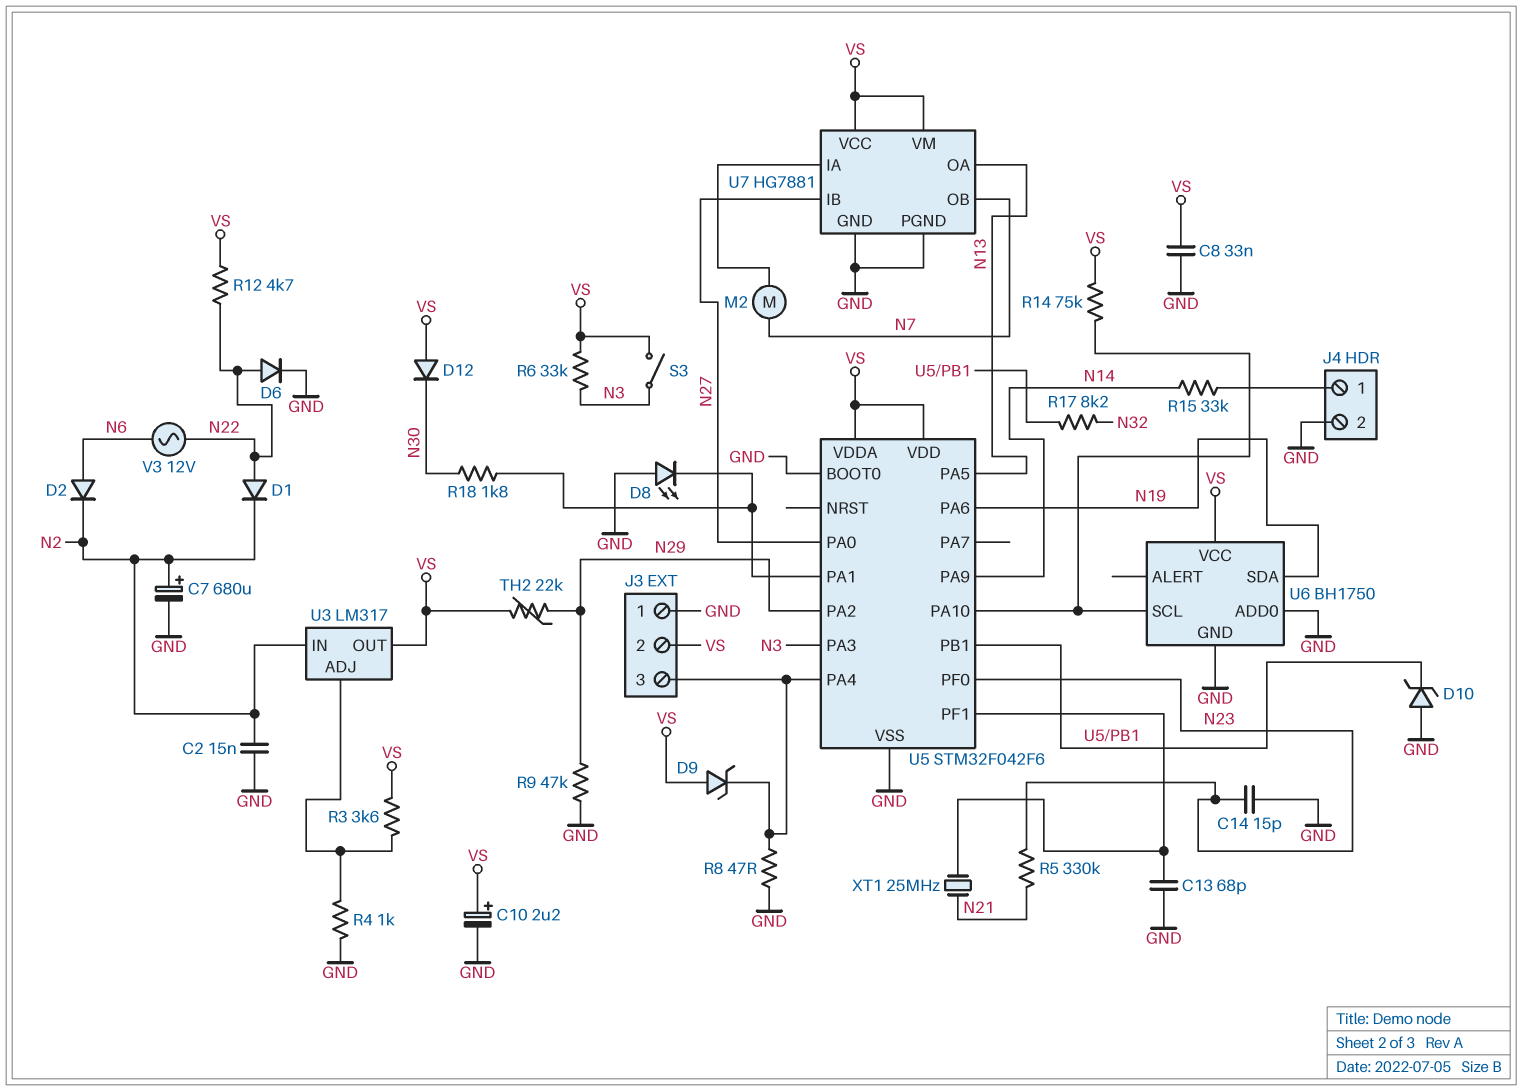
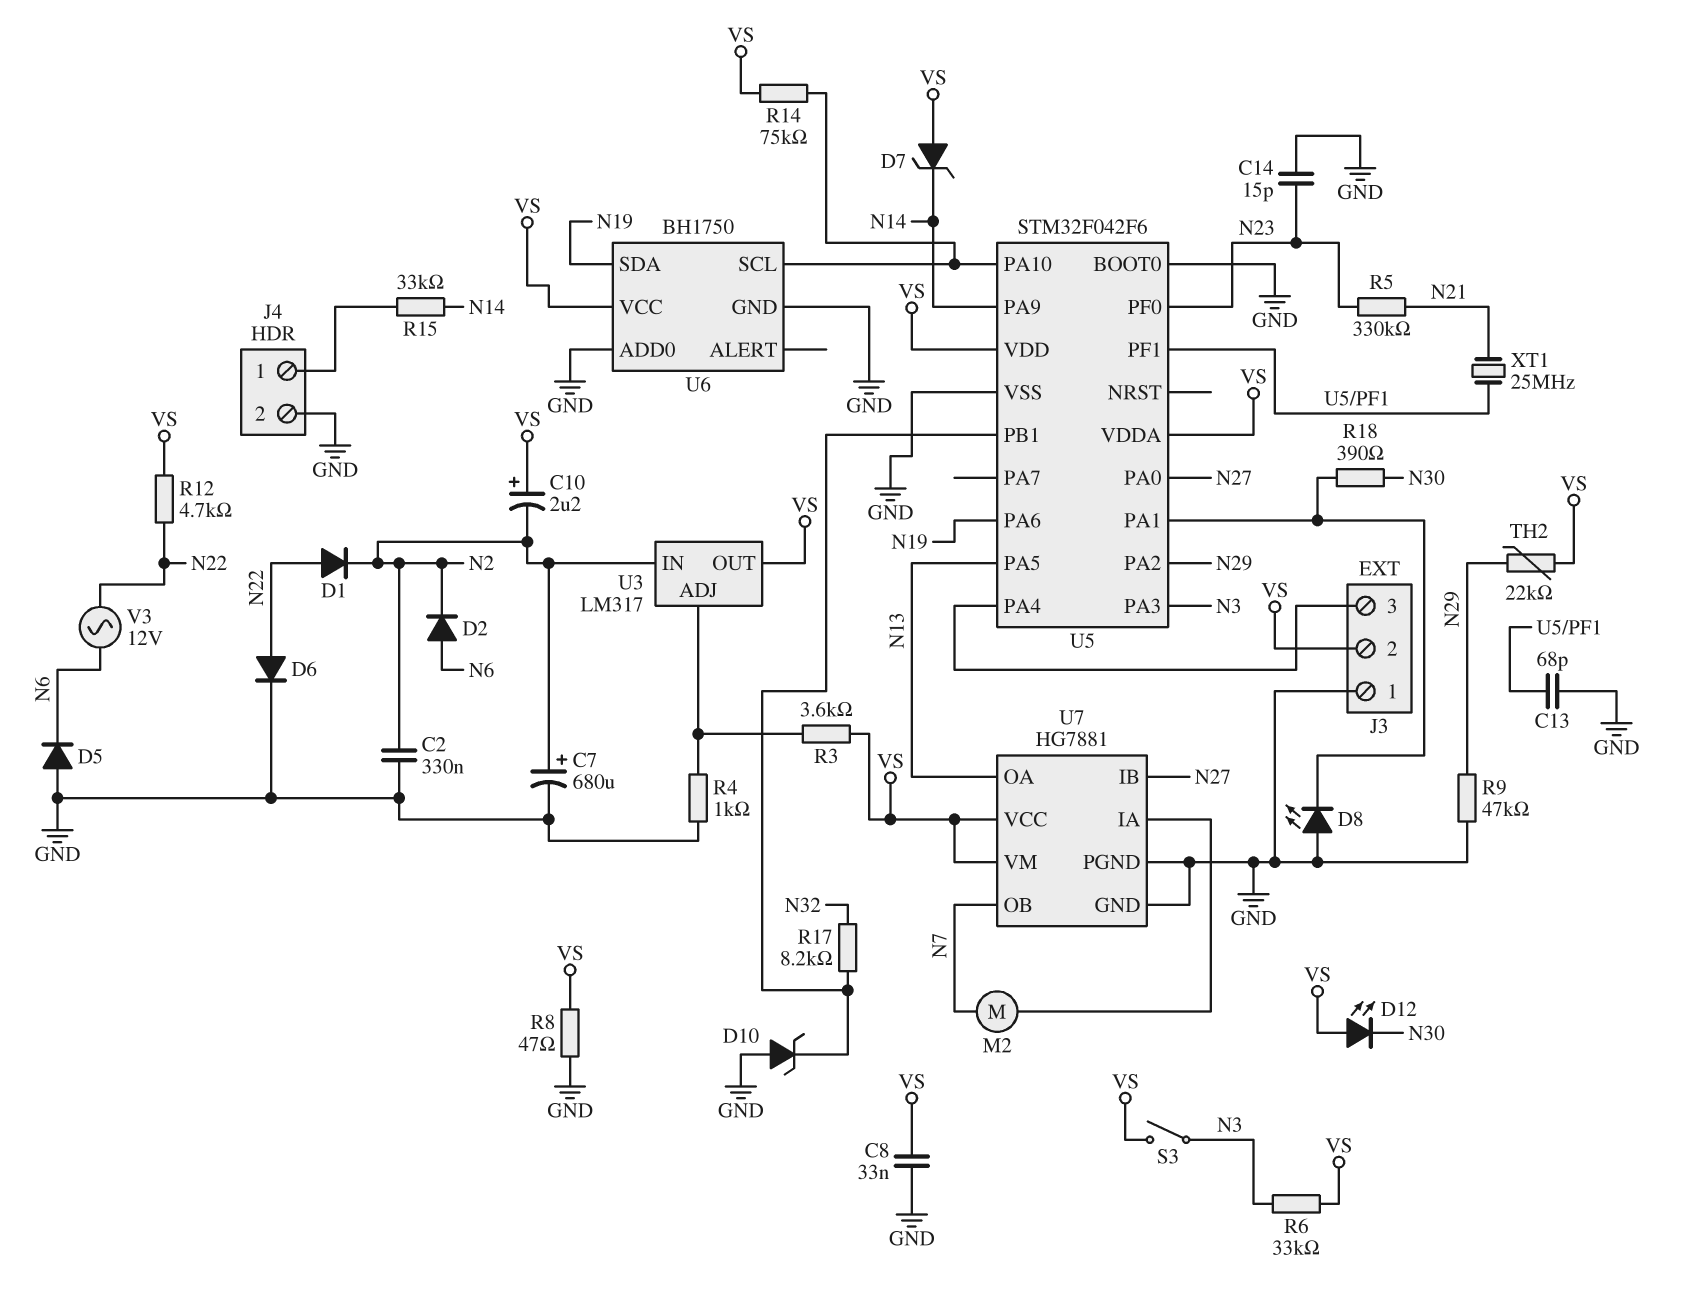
C2: 15nF (GND, N2) -> 330nF (GND, N2)
C10: 2.2uF (plus VS, minus GND) -> 2.2uF (plus VS, minus N2)
D5: none -> diode (A GND, K N6)
D7: none -> zener (A VS, K N14)
D9: zener (A VS, K J3/3) -> none
D12: diode (A VS, K N30) -> LED (A VS, K N30)
R8: 47 (GND, J3/3) -> 47 (GND, VS)
R18: 1.8k (N30, U5/PA1) -> 390 (N30, U5/PA1)

